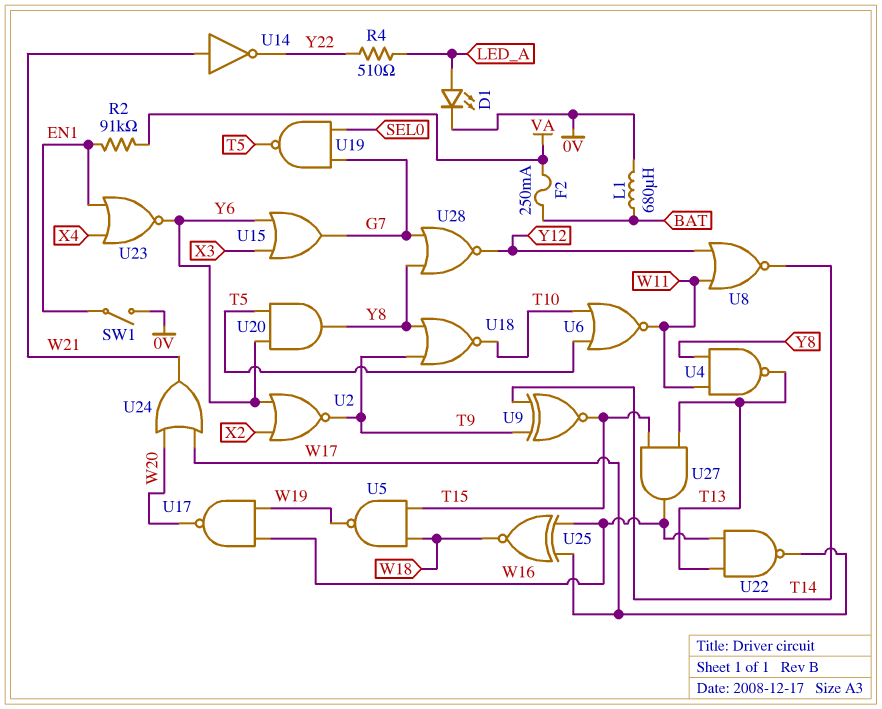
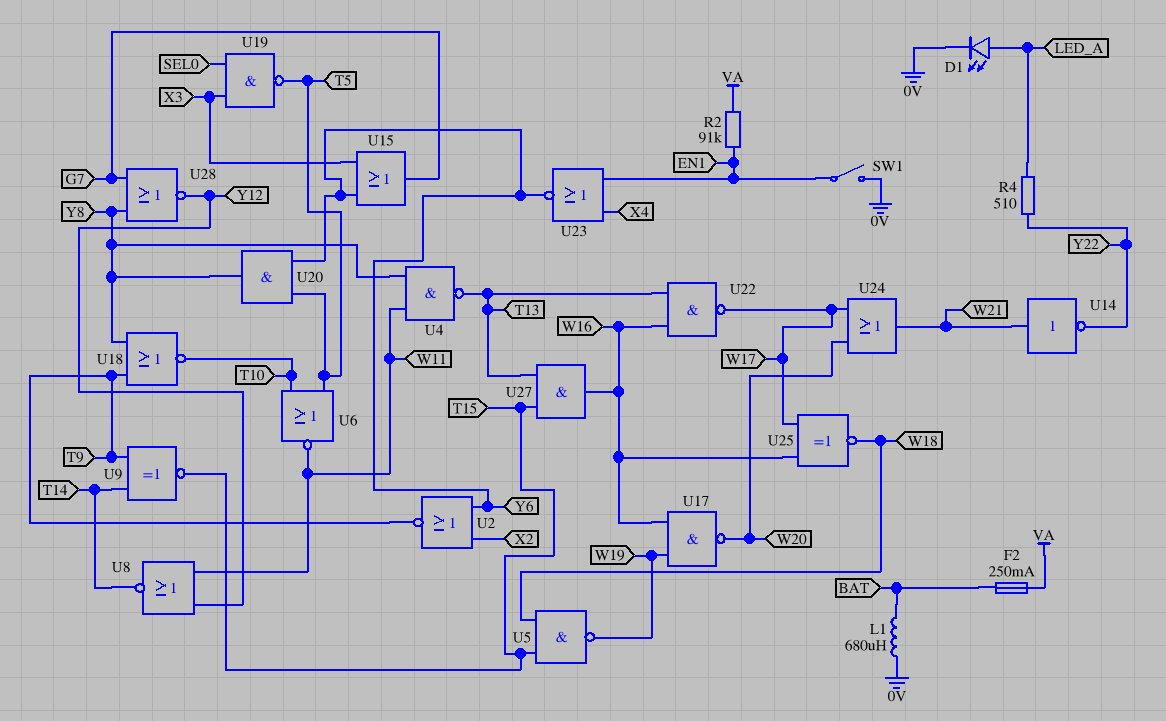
U19: NAND (in G7, in SEL0, out T5) -> NAND (in SEL0, in X3, out T5)

